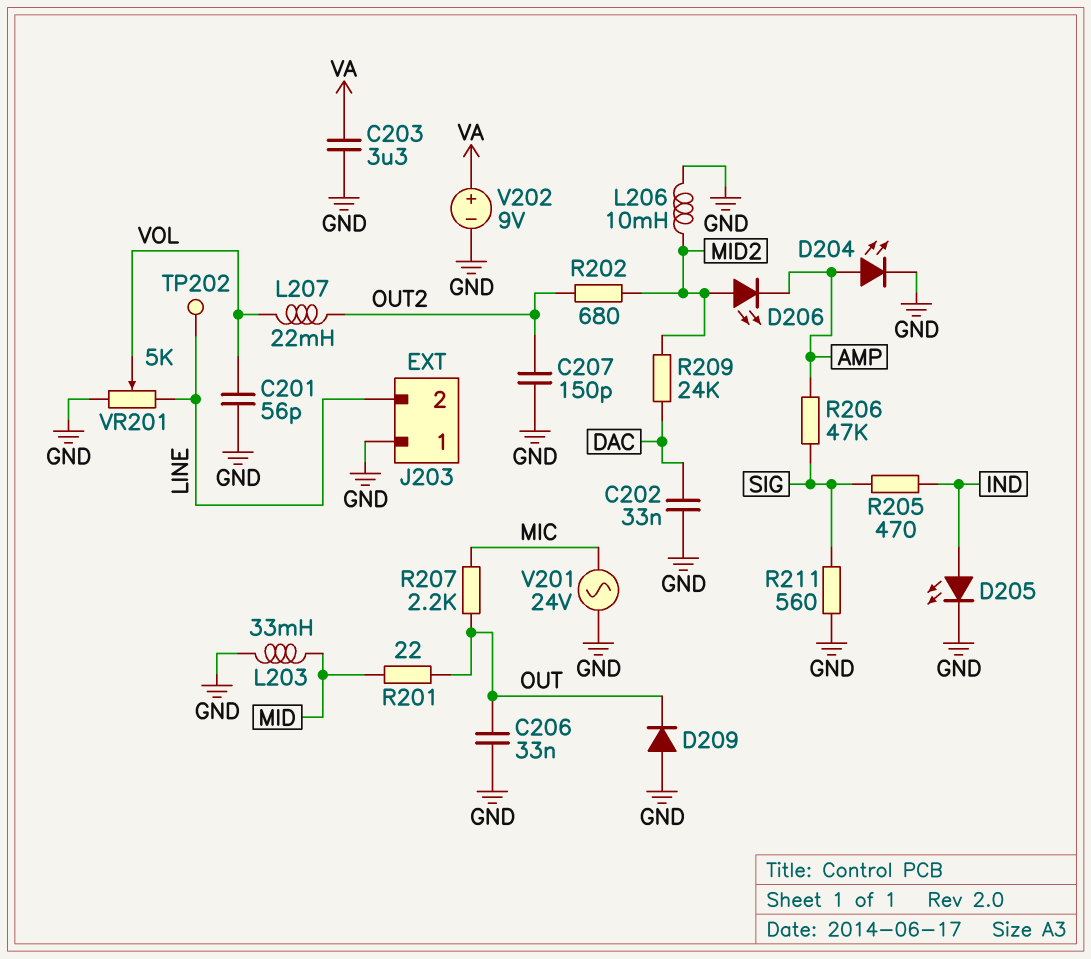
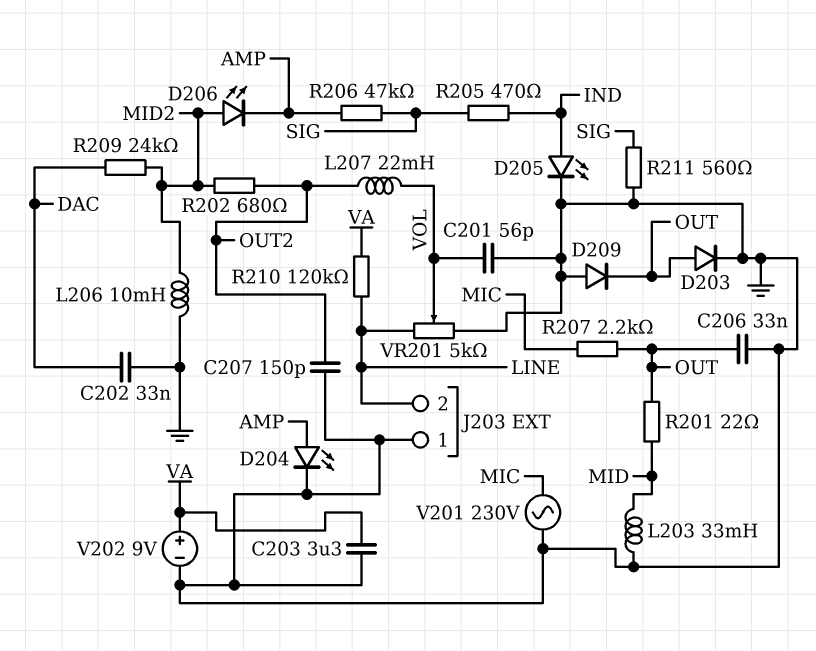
D203: none -> diode (A OUT, K GND)
R210: none -> 120k (LINE, VA)
TP202: test point (LINE) -> none
V201: AC 24V (GND, MIC) -> AC 230V (GND, MIC)

